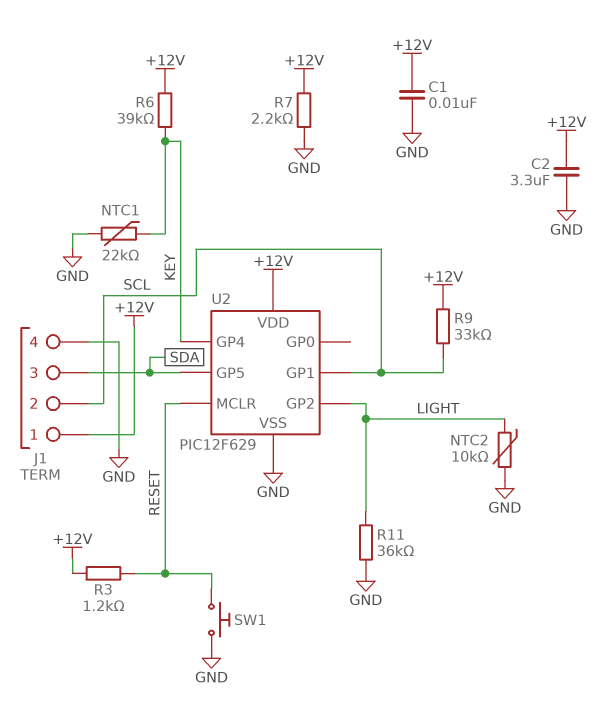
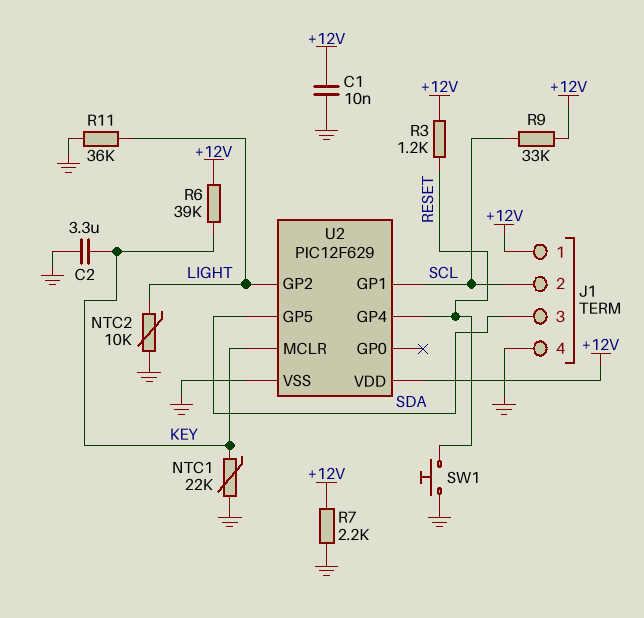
C2: 3.3uF (+12V, GND) -> 3.3uF (GND, KEY)
U2 pin GP4: KEY -> RESET
U2 pin MCLR: RESET -> KEY

